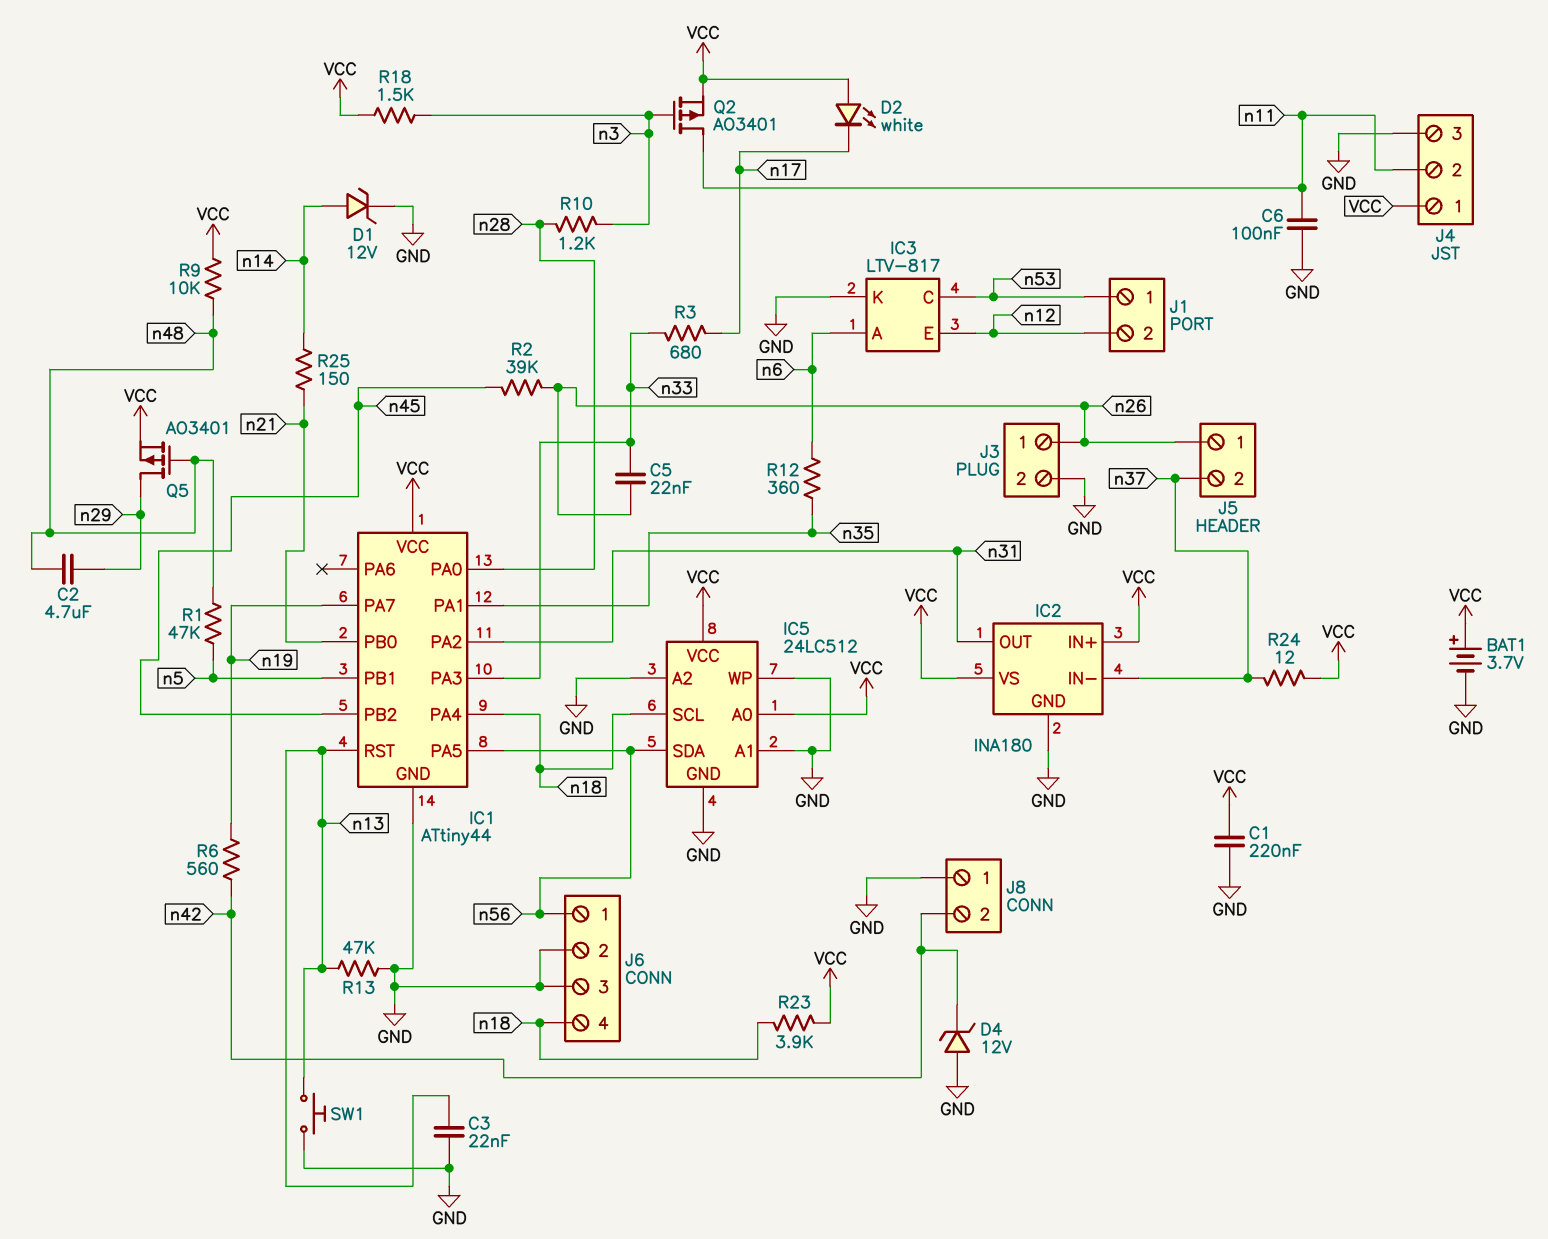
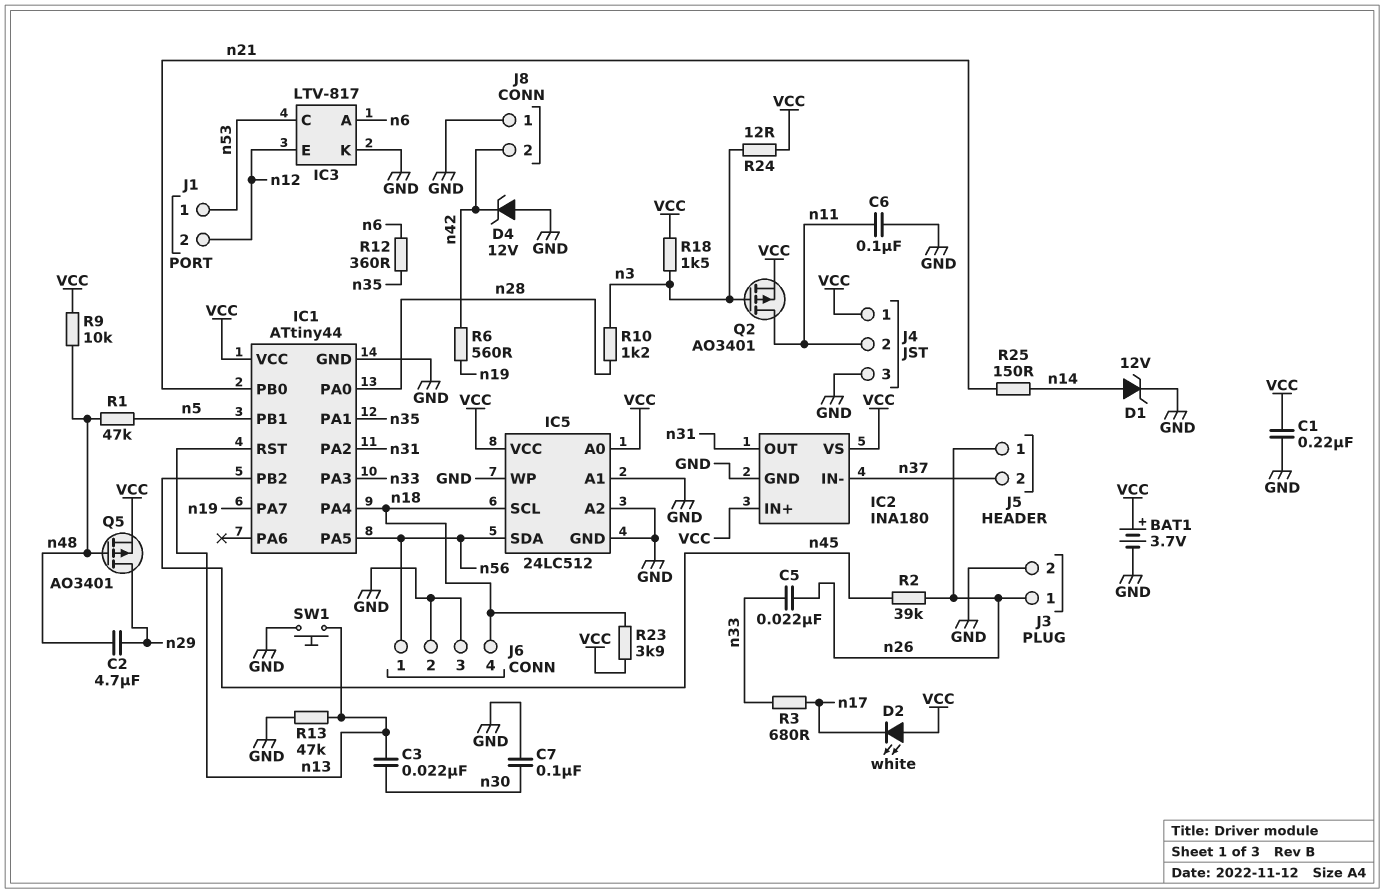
C3: 22nF (GND, n13) -> 22nF (n13, n30)
C7: none -> 100nF (GND, n30)
R24: 12 (VCC, n37) -> 12 (VCC, n3)

